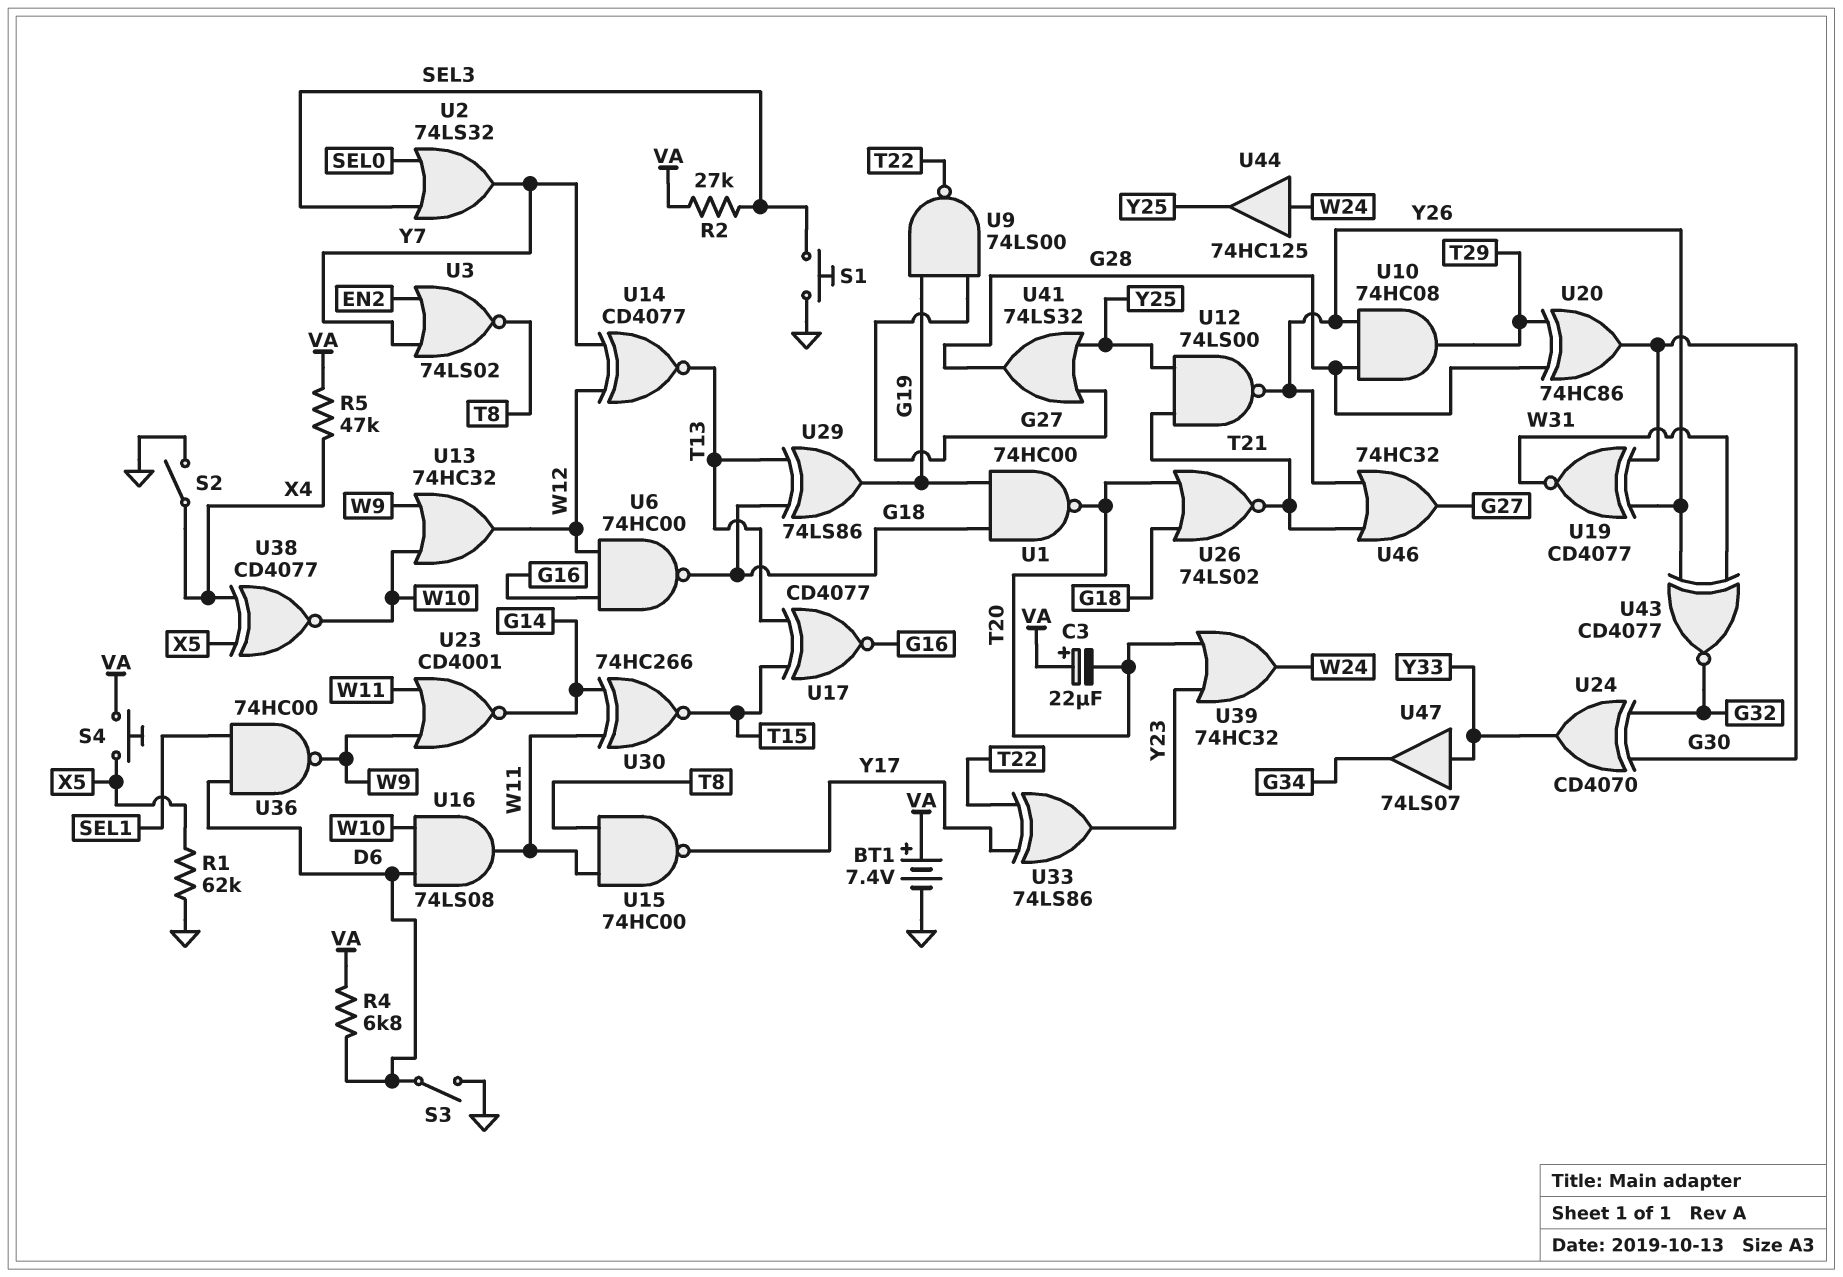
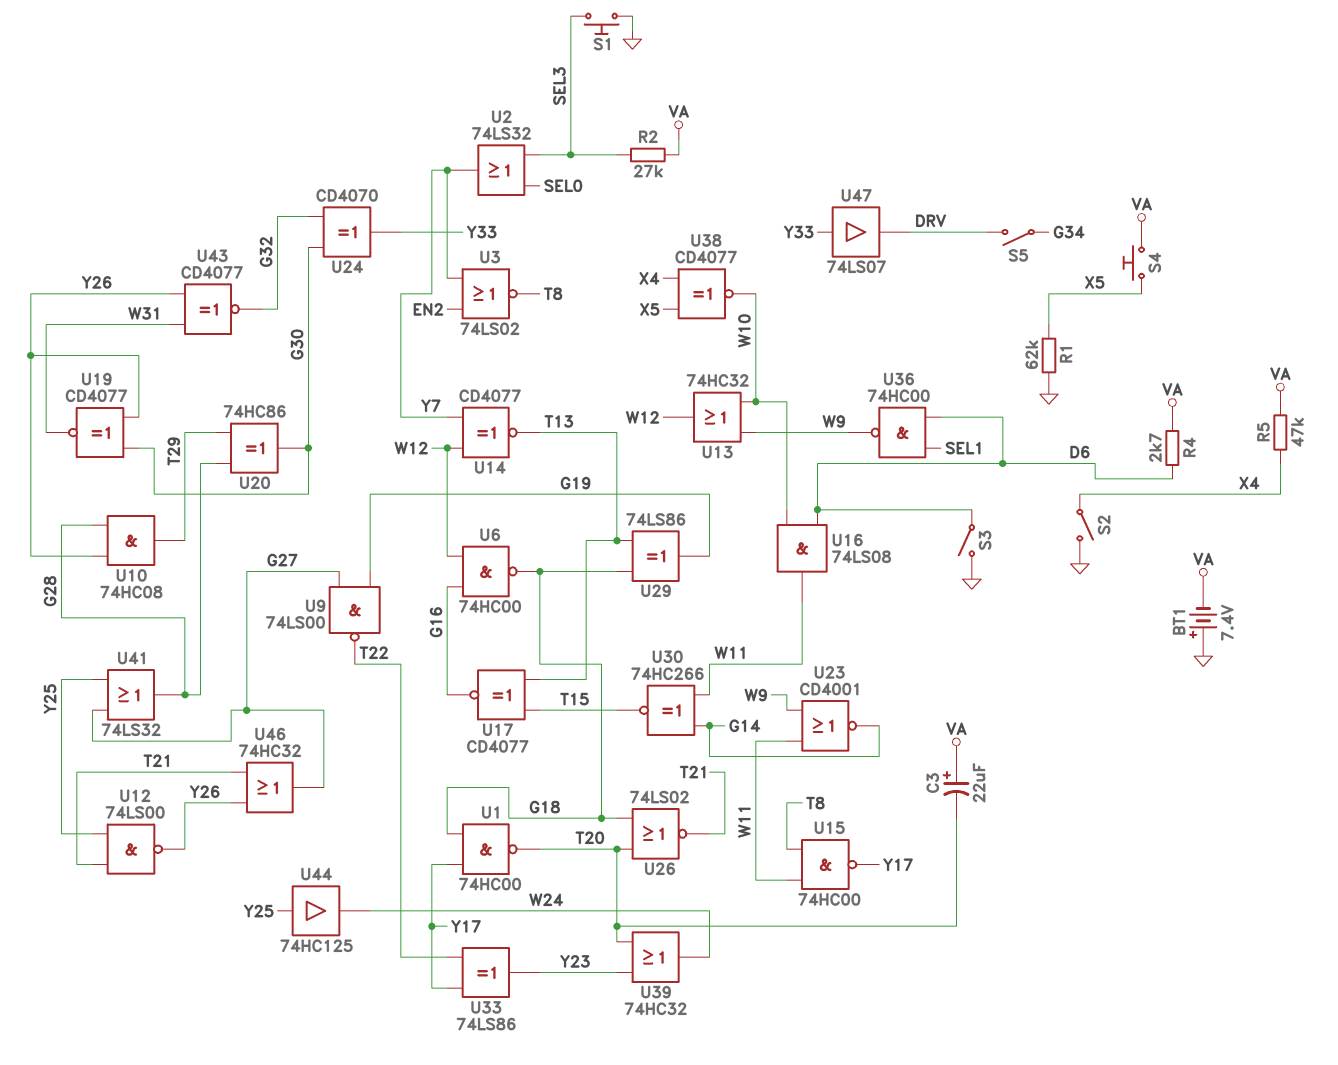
BT1: 7.4V (plus VA, minus GND) -> 7.4V (plus GND, minus VA)
R4: 6.8k (D6, VA) -> 2.7k (D6, VA)
S5: none -> switch (DRV, G34)
U1: NAND 74HC00 (in G18, in G19, out T20) -> NAND 74HC00 (in G18, in Y17, out T20)
U44: buffer 74HC125 (in W24, out Y25) -> buffer 74HC125 (in Y25, out W24)
U47: buffer 74LS07 (in Y33, out G34) -> buffer 74LS07 (in Y33, out DRV)

